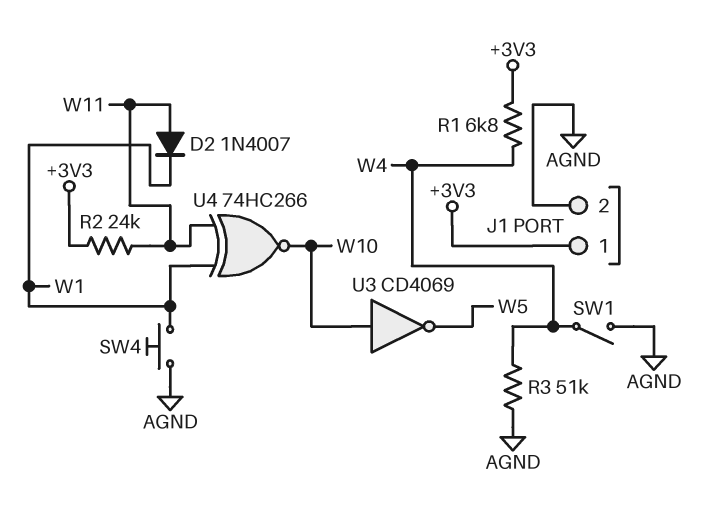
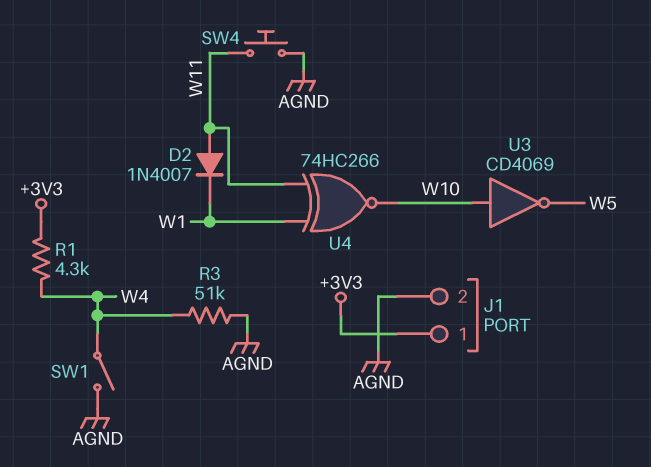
R1: 6.8k (+3V3, W4) -> 4.3k (+3V3, W4)
R2: 24k (+3V3, W11) -> none
SW4: button (AGND, W1) -> button (AGND, W11)

